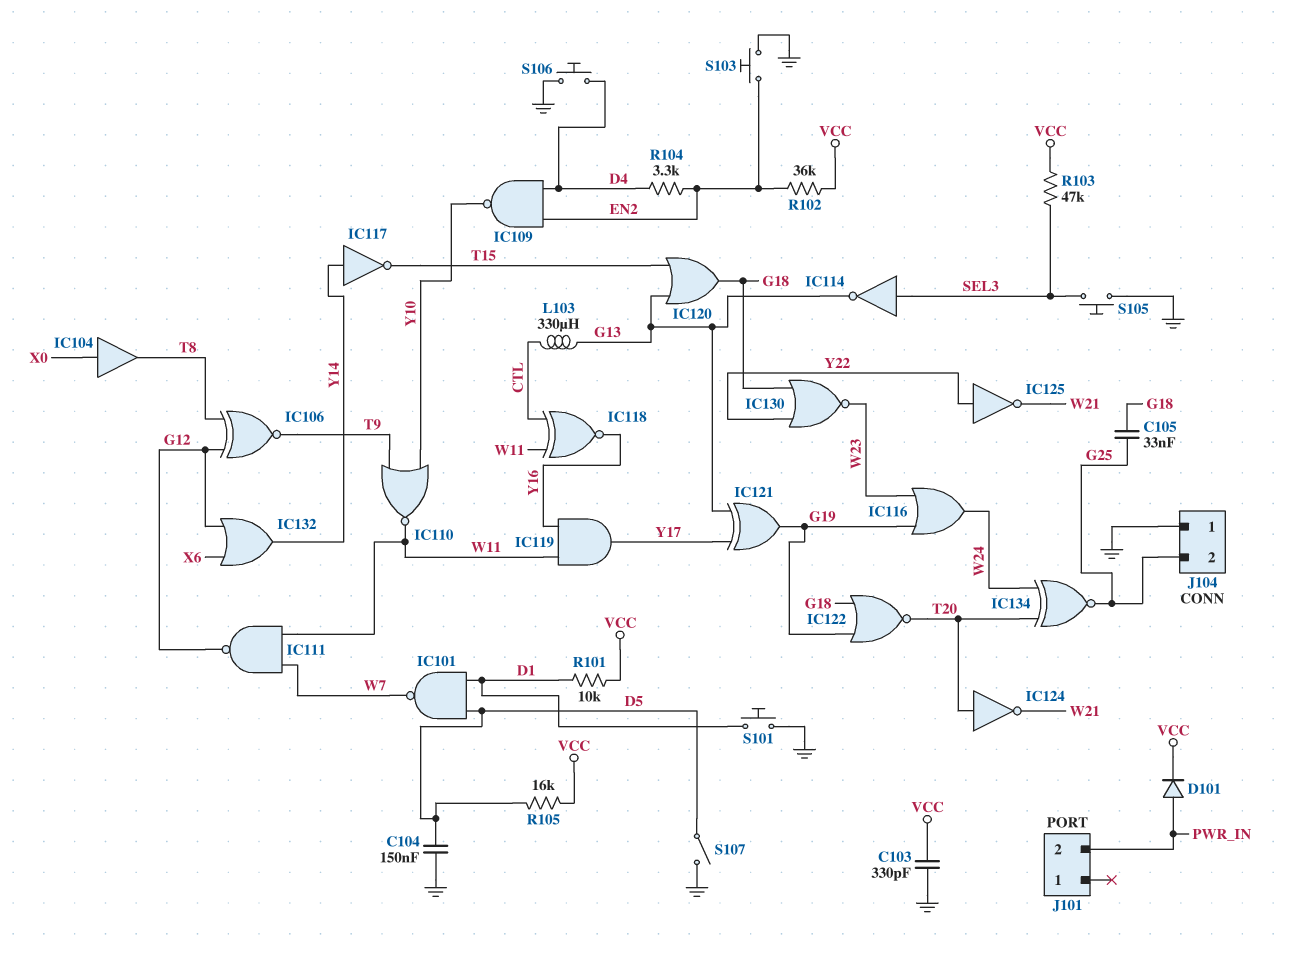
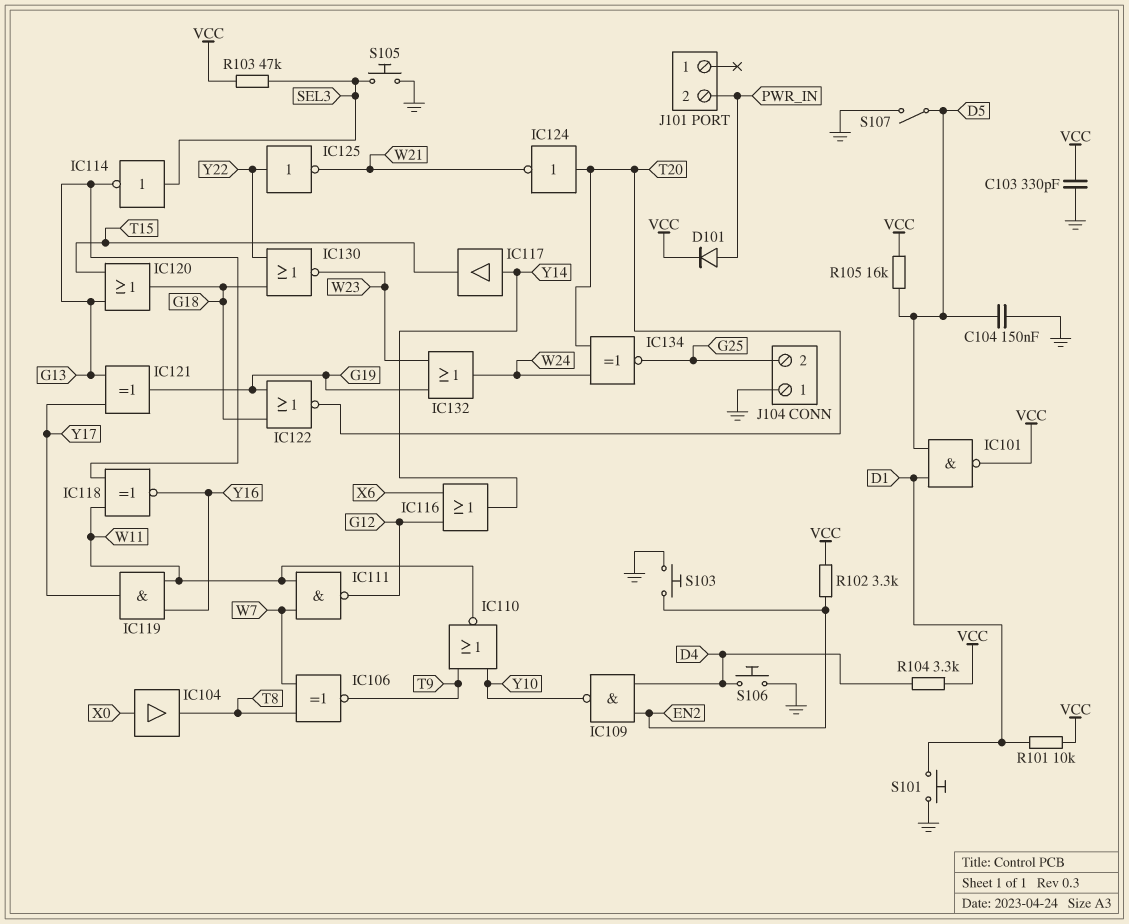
C105: 33nF (G18, G25) -> none
IC101: NAND (in D1, in D5, out W7) -> NAND (in D1, in D5, out VCC)
IC106: XNOR (in G12, in T8, out T9) -> XNOR (in T8, in W7, out T9)
IC116: OR (in G19, in W23, out W24) -> OR (in G12, in X6, out Y14)
IC117: NOT (in Y14, out T15) -> buffer (in Y14, out T15)
IC118: XNOR (in CTL, in W11, out Y16) -> XNOR (in G13, in W11, out Y16)
IC132: OR (in G12, in X6, out Y14) -> OR (in G19, in W23, out W24)
L103: 330uH (CTL, G13) -> none
R102: 36k (EN2, VCC) -> 3.3k (EN2, VCC)
R104: 3.3k (D4, EN2) -> 3.3k (D4, VCC)

